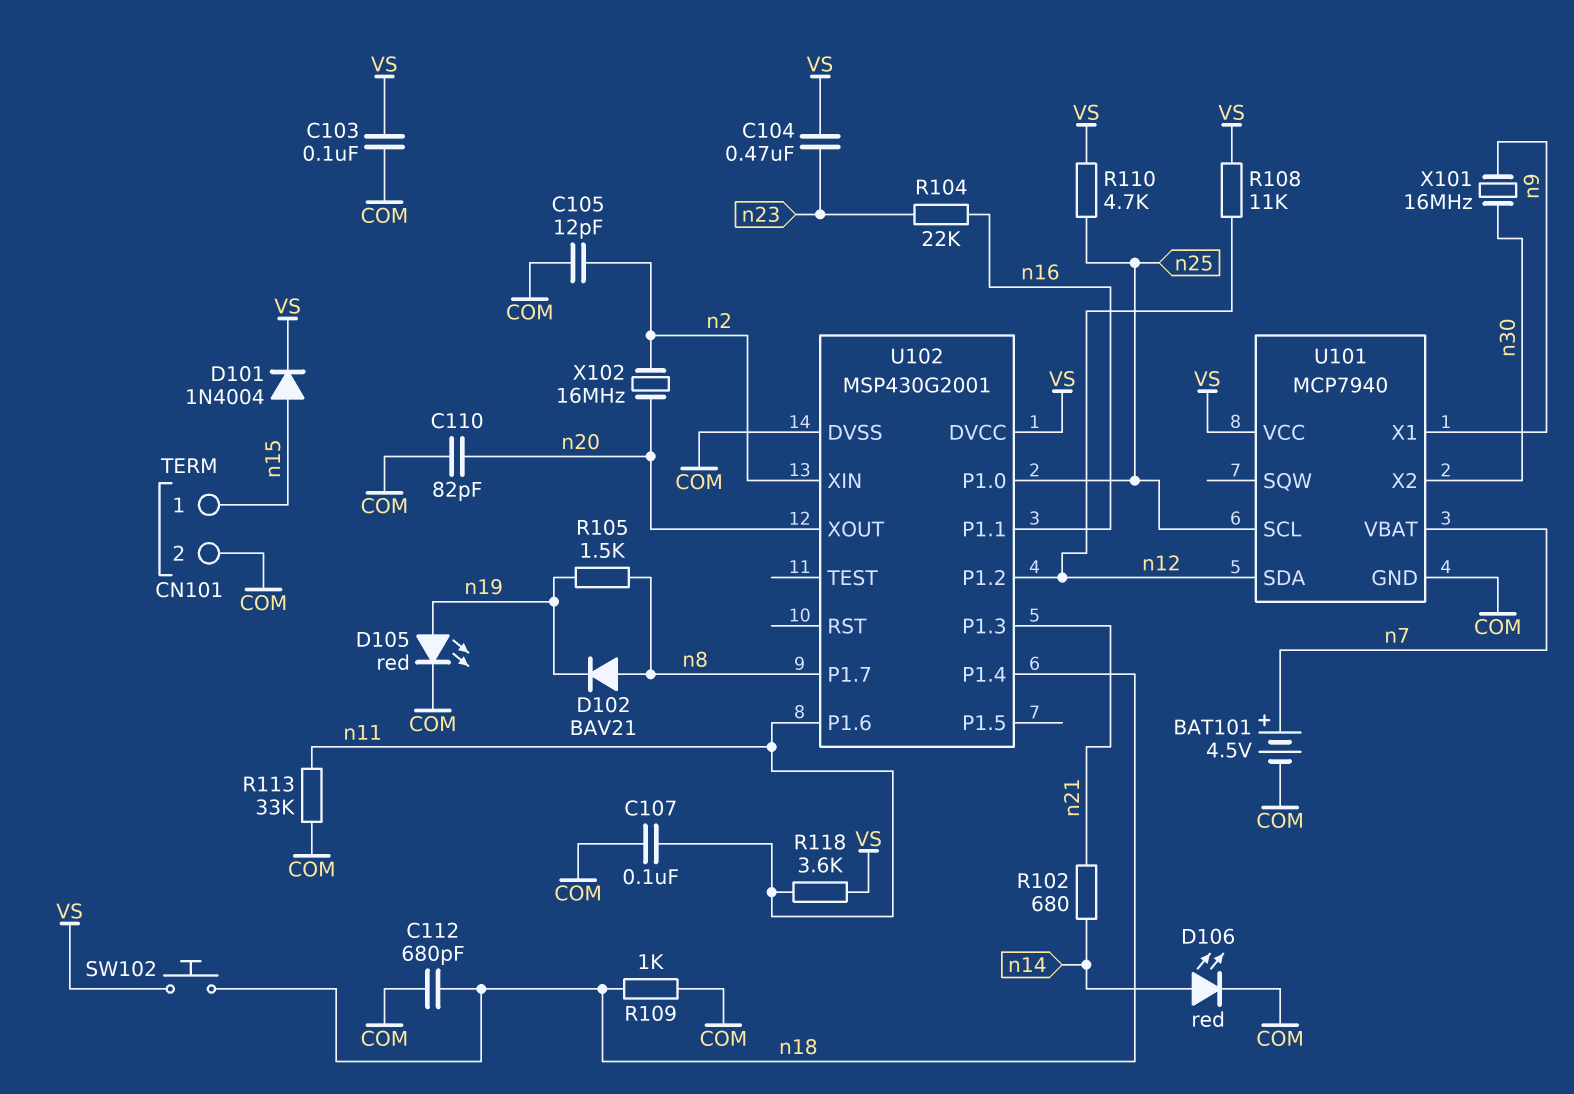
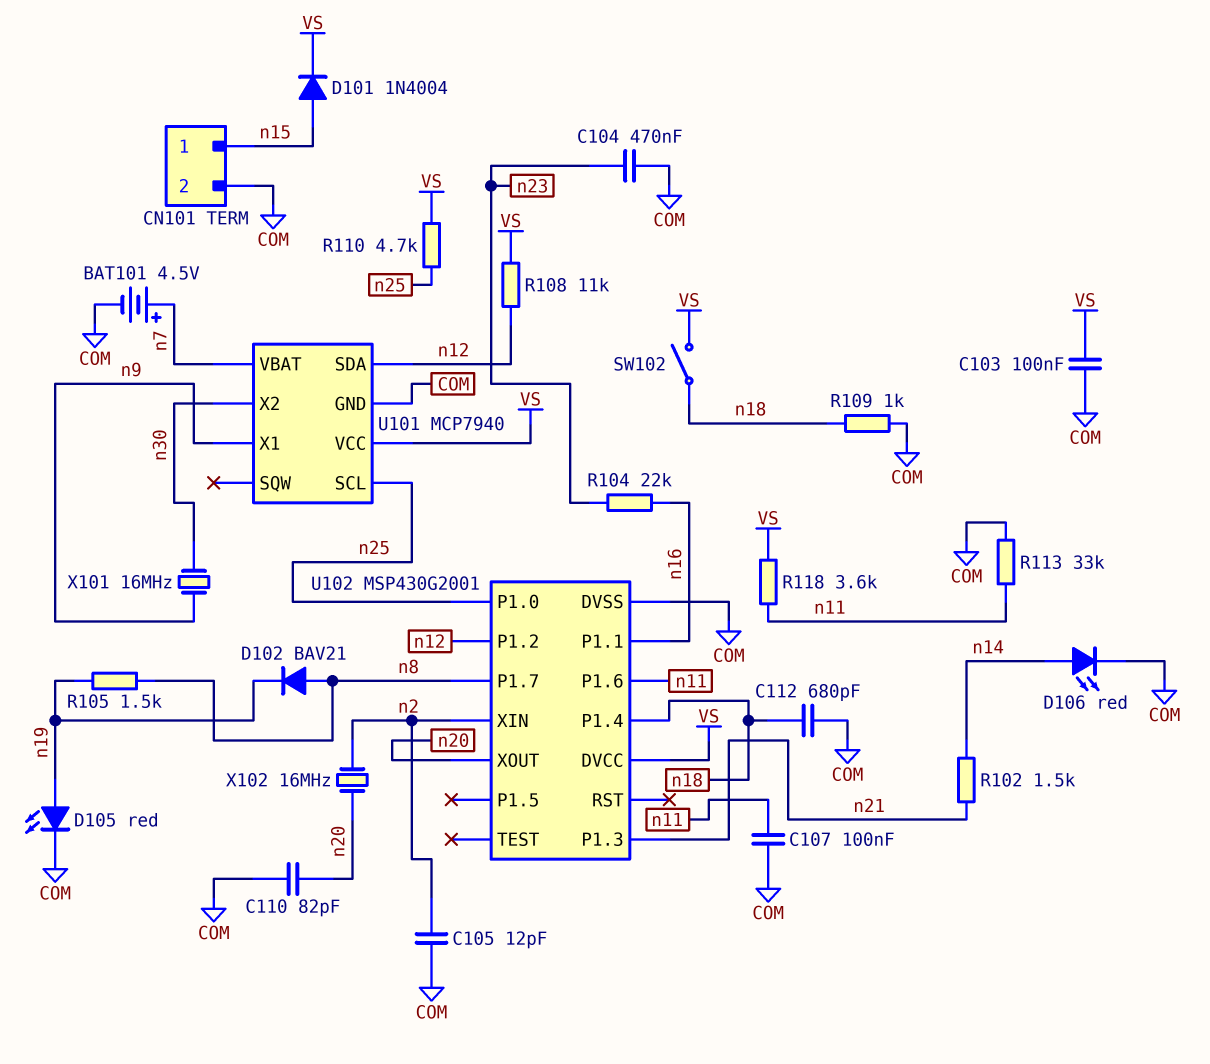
C104: 470nF (VS, n23) -> 470nF (COM, n23)
R102: 680 (n14, n21) -> 1.5k (n14, n21)
SW102: button (VS, n18) -> switch (VS, n18)

